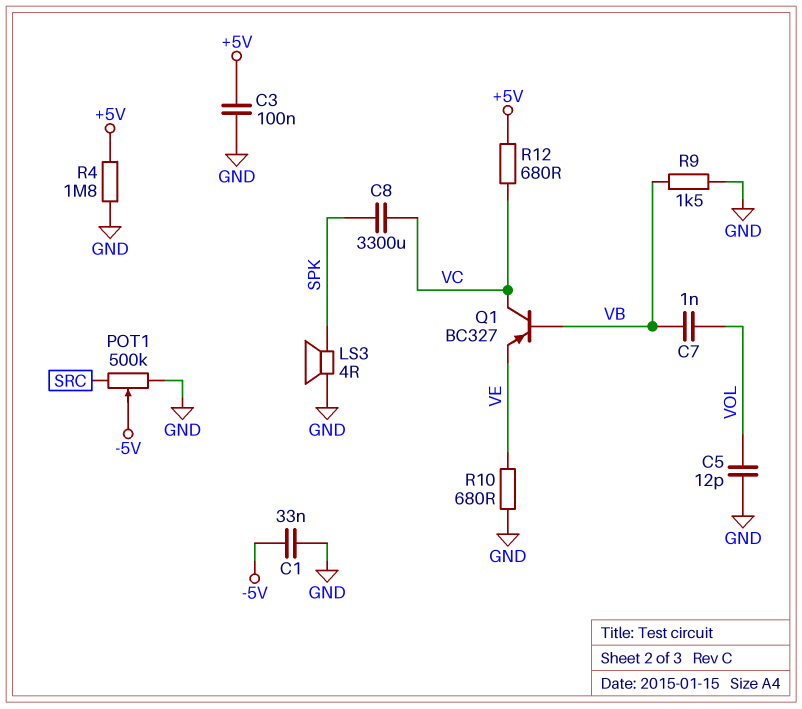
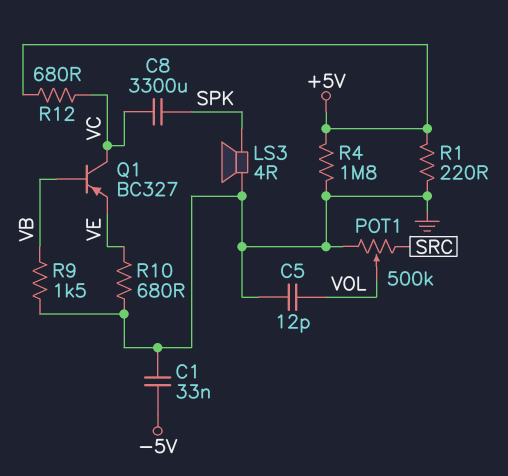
C3: 100nF (+5V, GND) -> none
C7: 1nF (VB, VOL) -> none
POT1: 500k (GND, SRC, wiper -5V) -> 500k (GND, SRC, wiper VOL)
R1: none -> 220 (+5V, GND)

